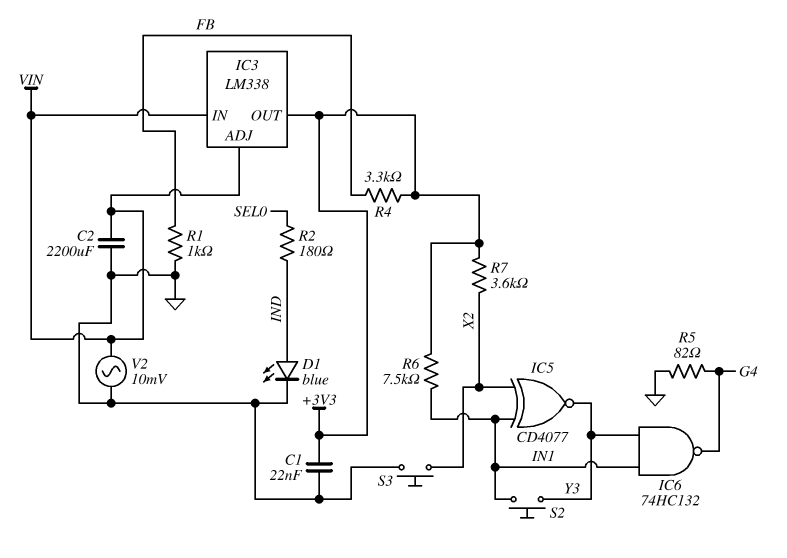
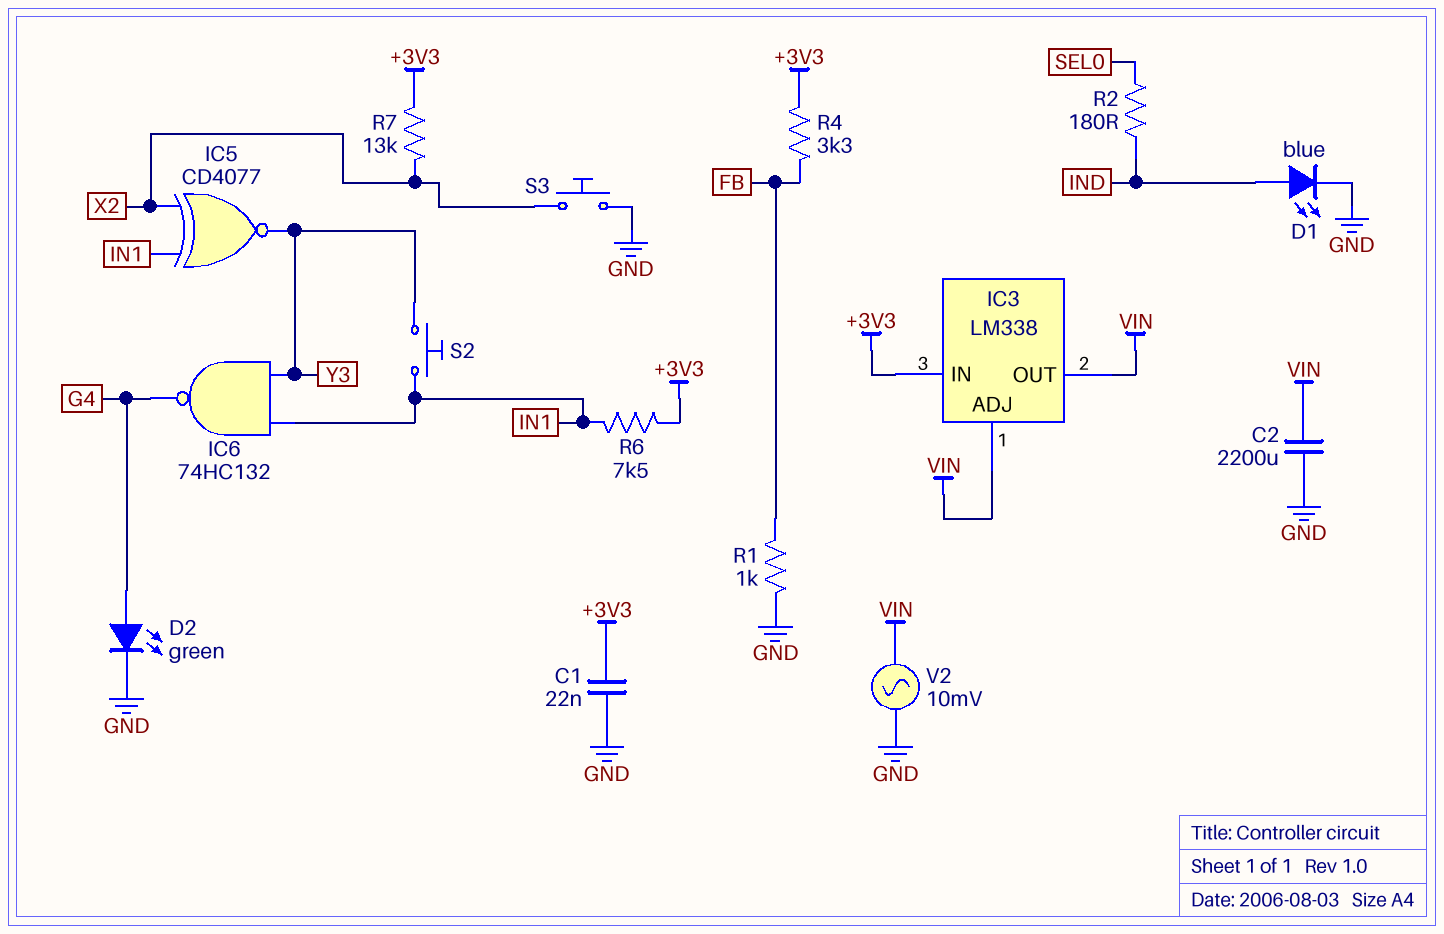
D2: none -> LED green (A G4, K GND)
IC3 pin IN: VIN -> +3V3
IC3 pin OUT: +3V3 -> VIN
R5: 82 (G4, GND) -> none
R7: 3.6k (+3V3, X2) -> 13k (+3V3, X2)

